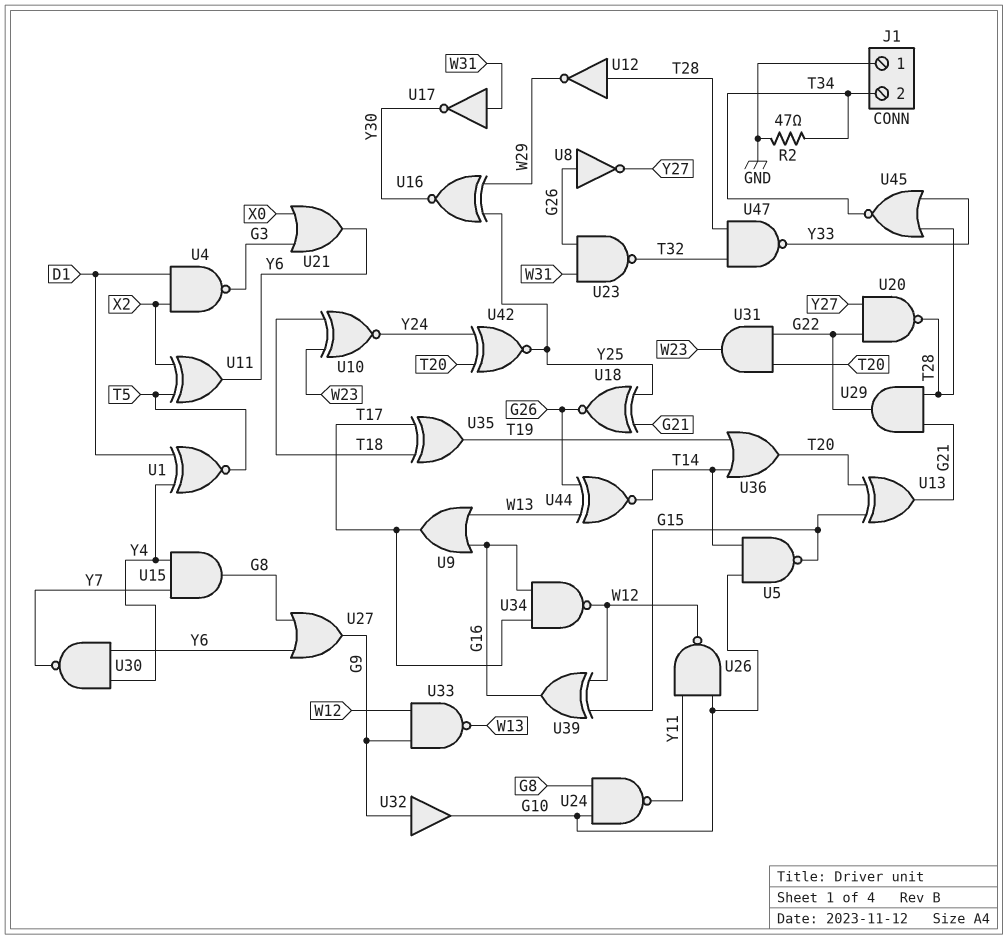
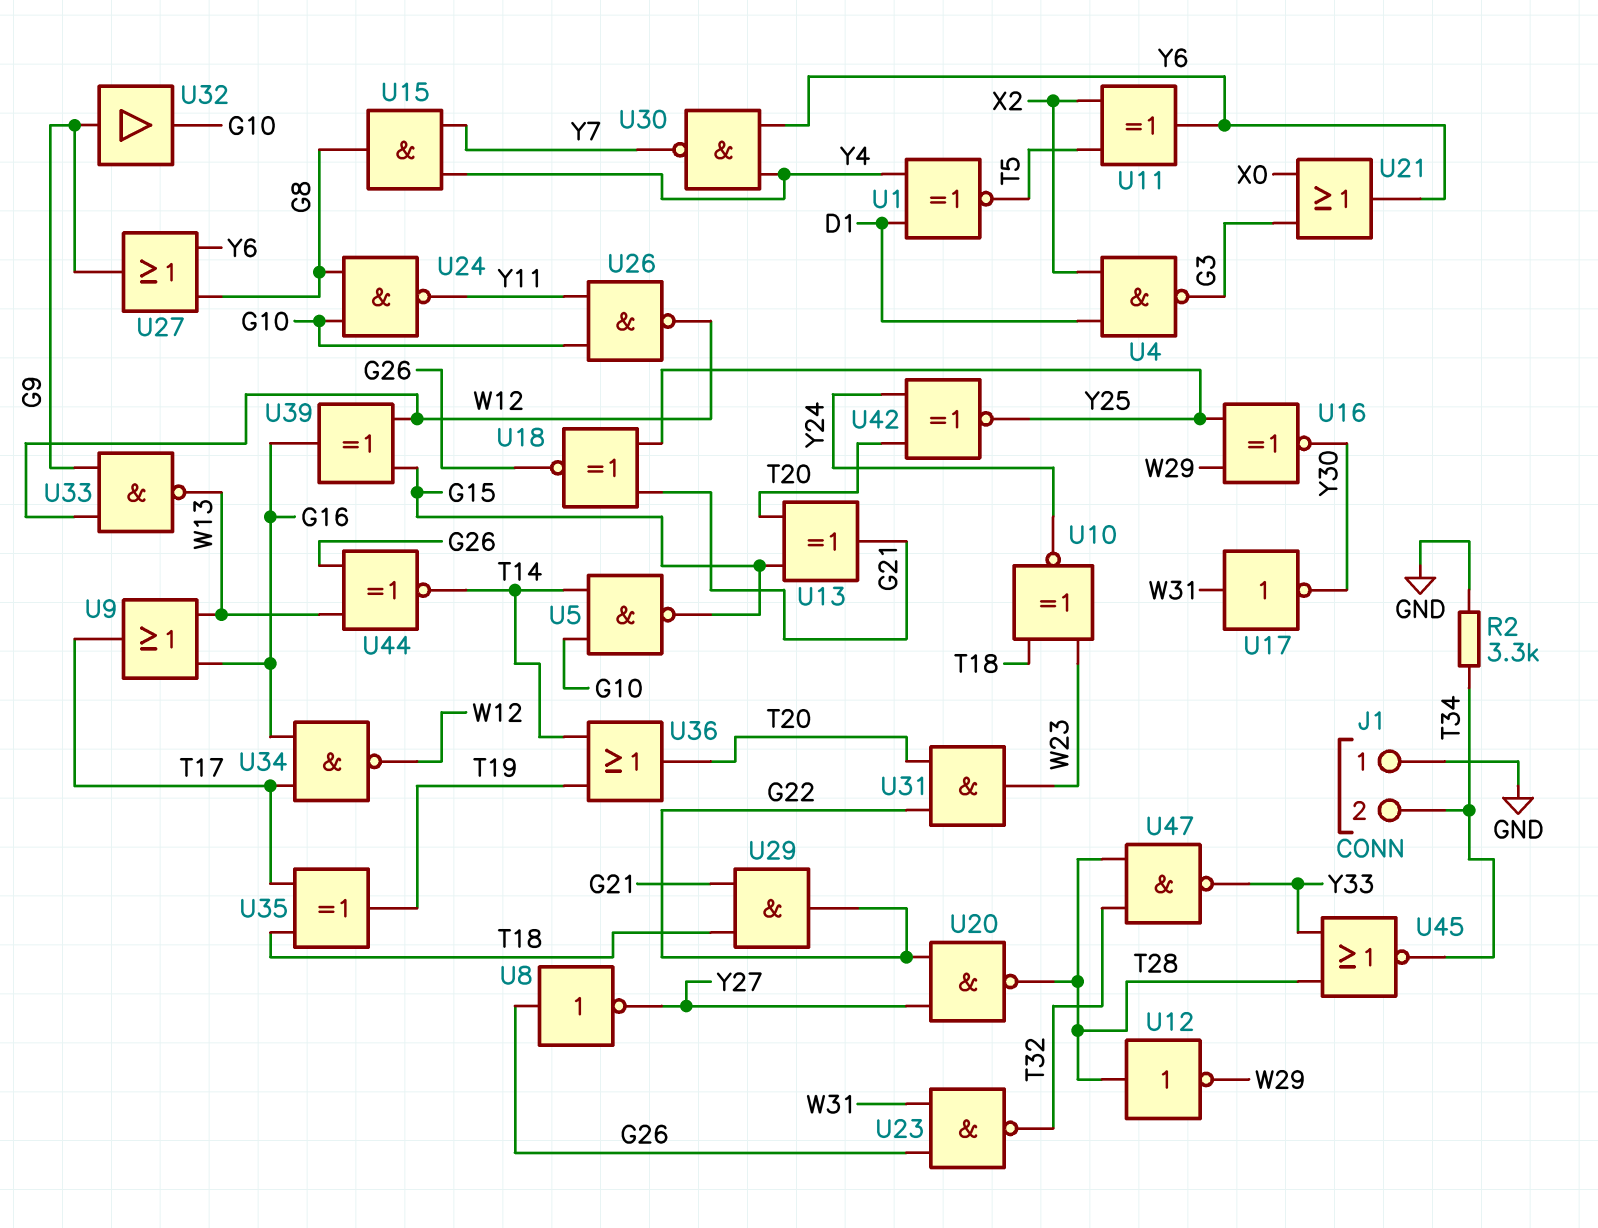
R2: 47 (GND, T34) -> 3.3k (GND, T34)
U29: AND (in G21, in T28, out G22) -> AND (in G21, in T18, out G22)

